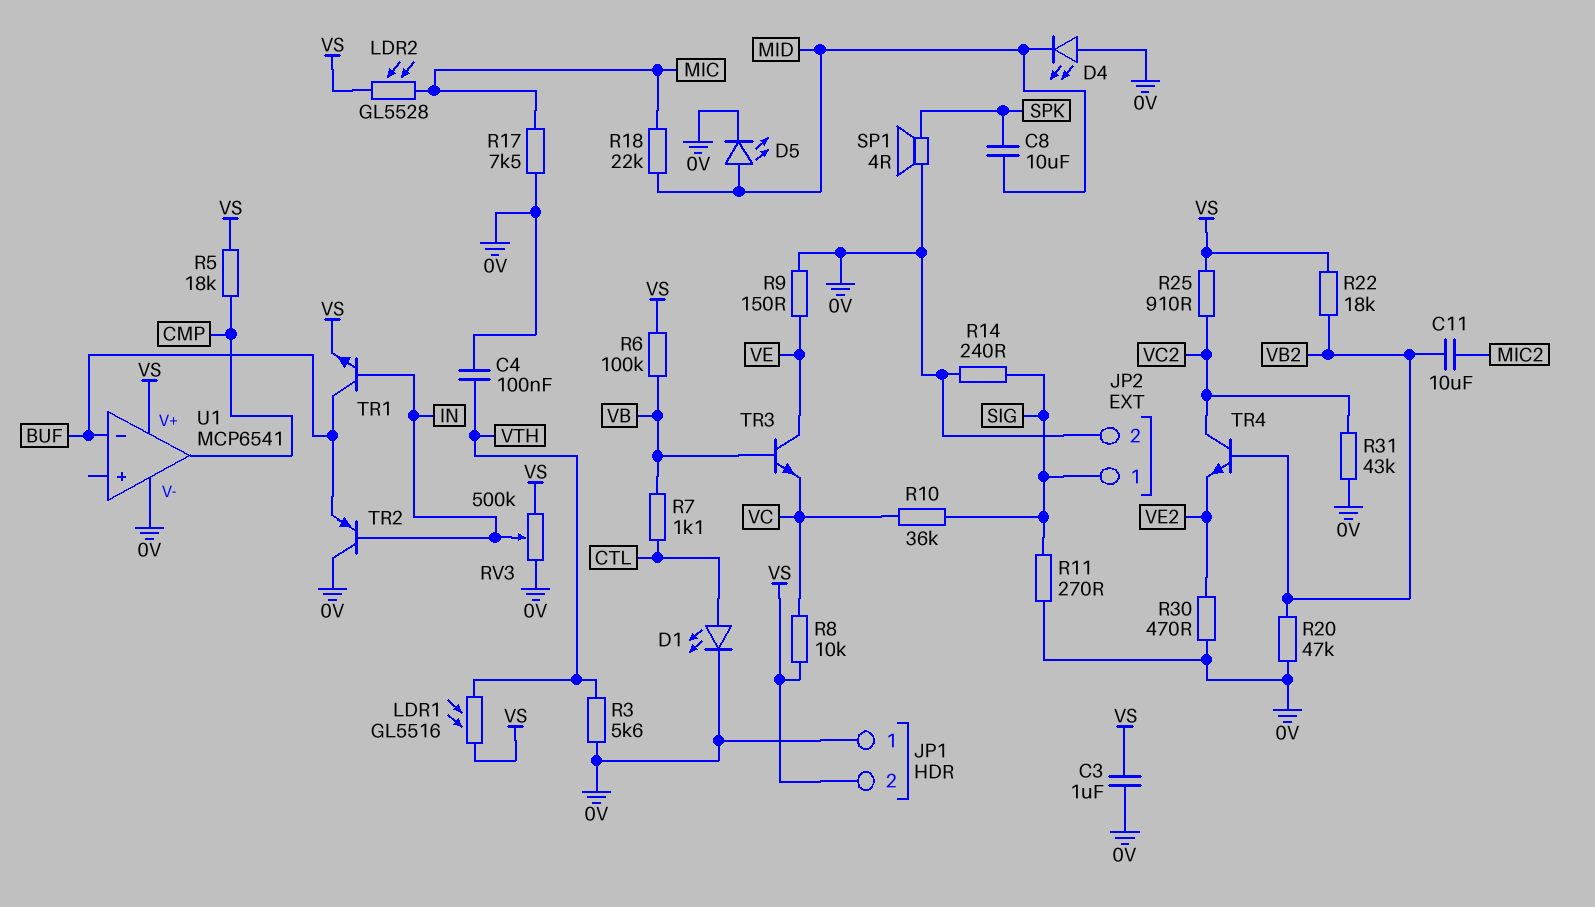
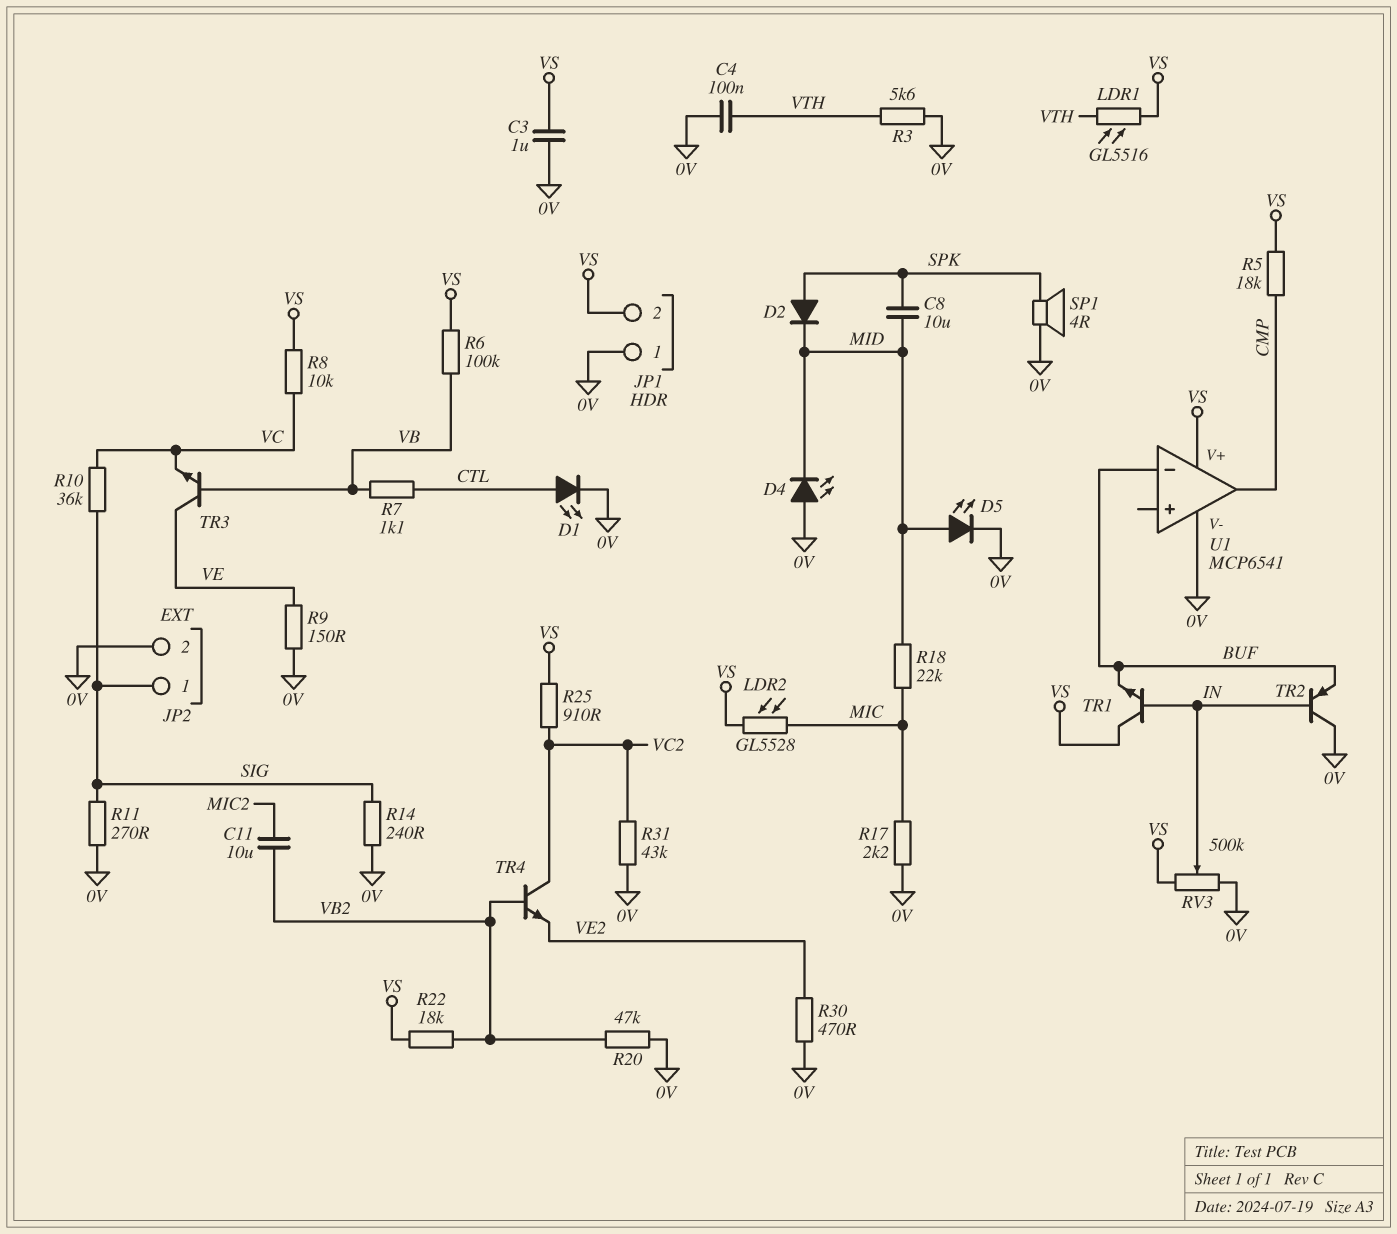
D2: none -> diode (A SPK, K MID)
R17: 7.5k (0V, MIC) -> 2.2k (0V, MIC)
TR1: NPN (B IN, C BUF, E VS) -> NPN (B IN, C VS, E BUF)

